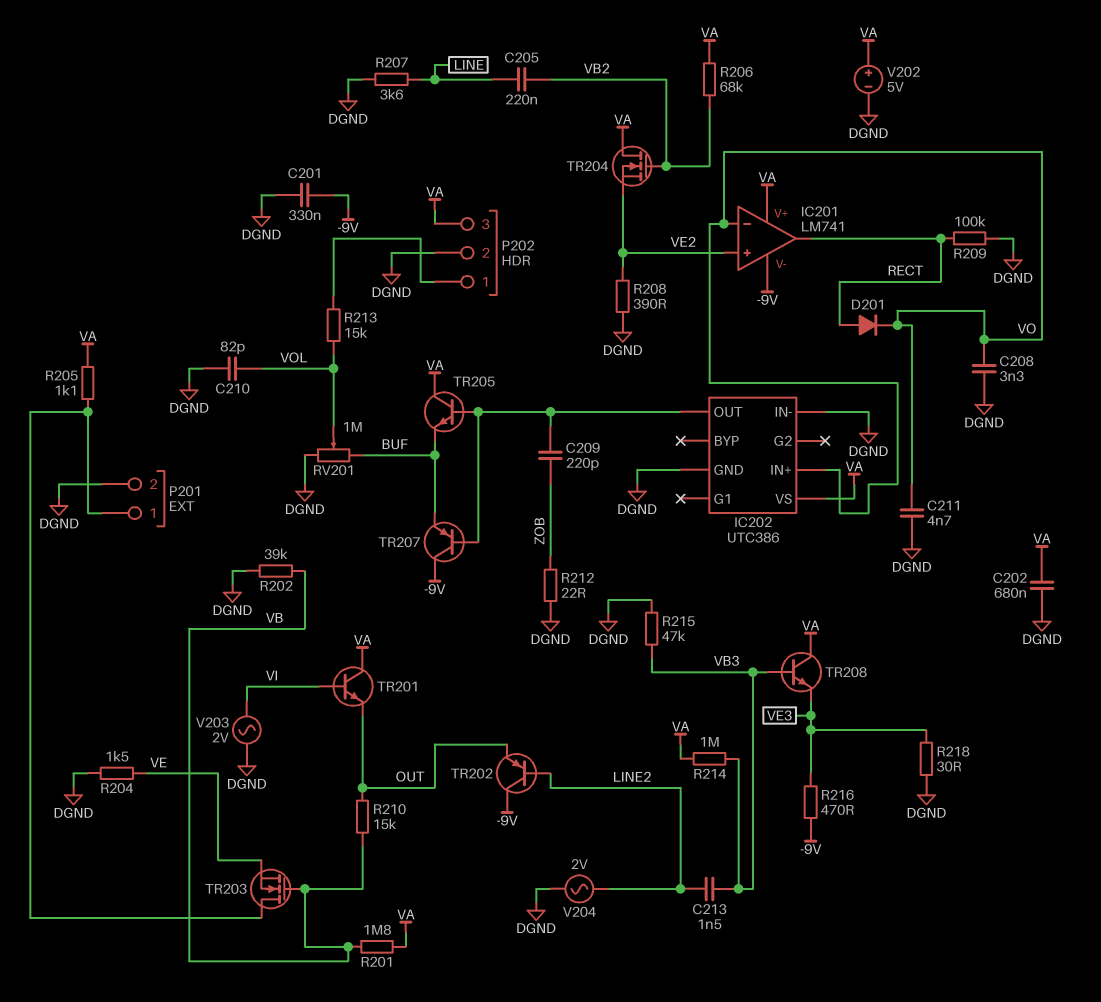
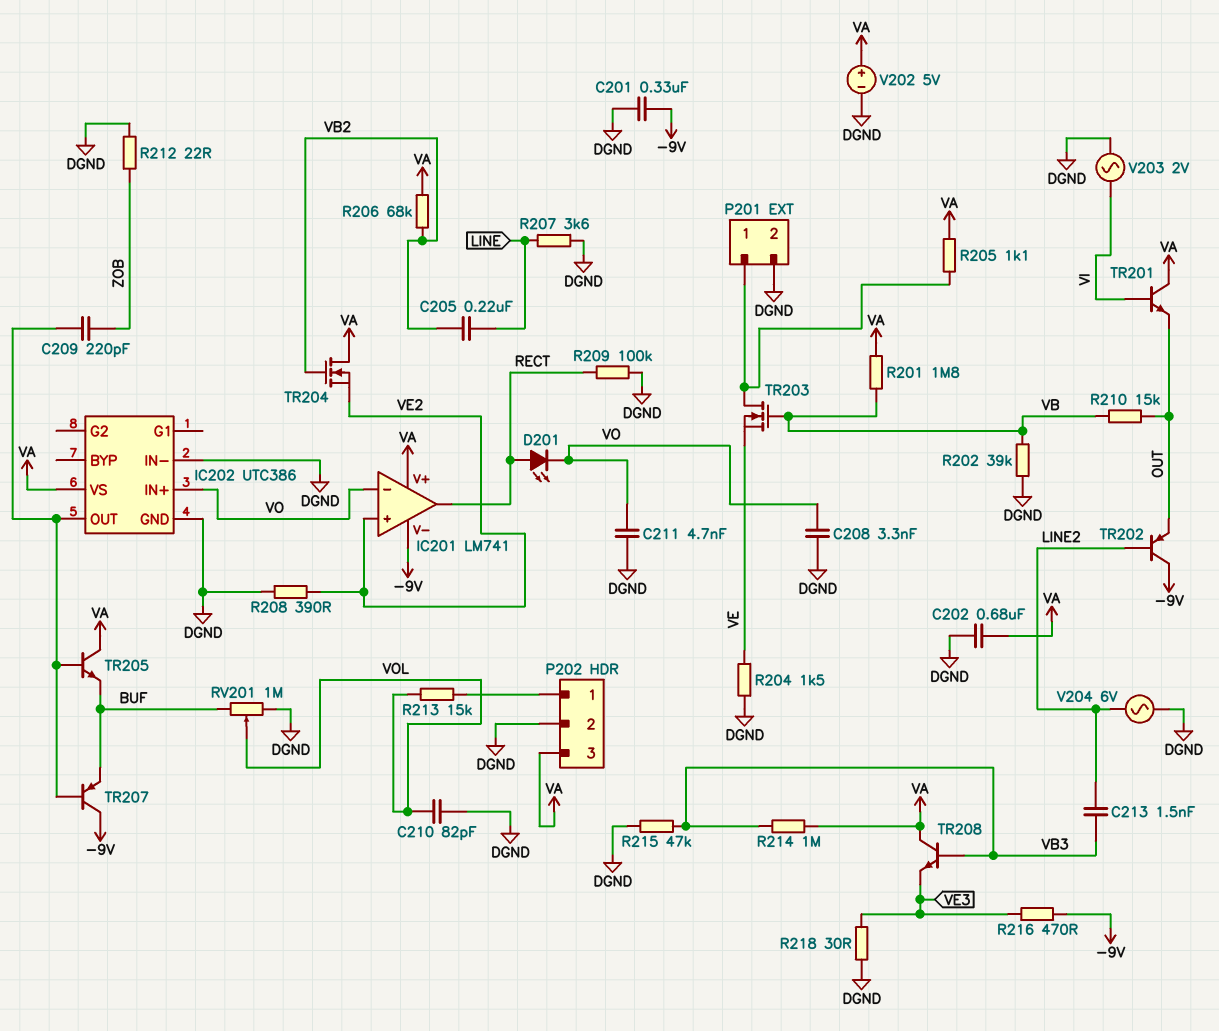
D201: diode (A RECT, K VO) -> LED (A RECT, K VO)
V204: AC 2V (DGND, LINE2) -> AC 6V (DGND, LINE2)

